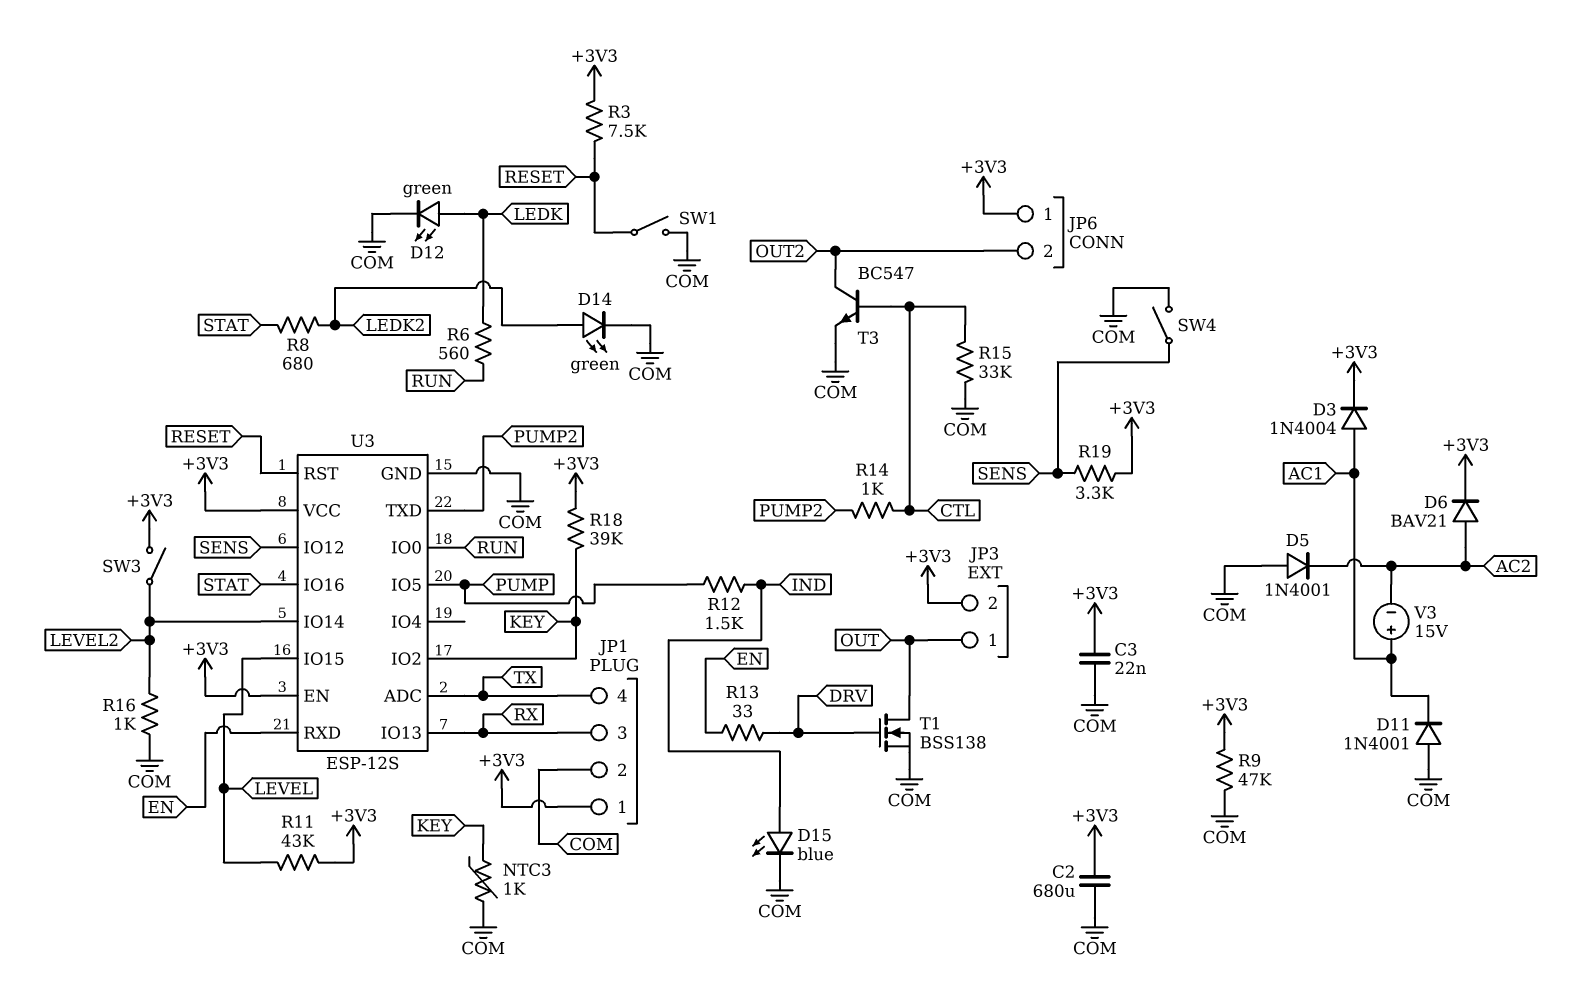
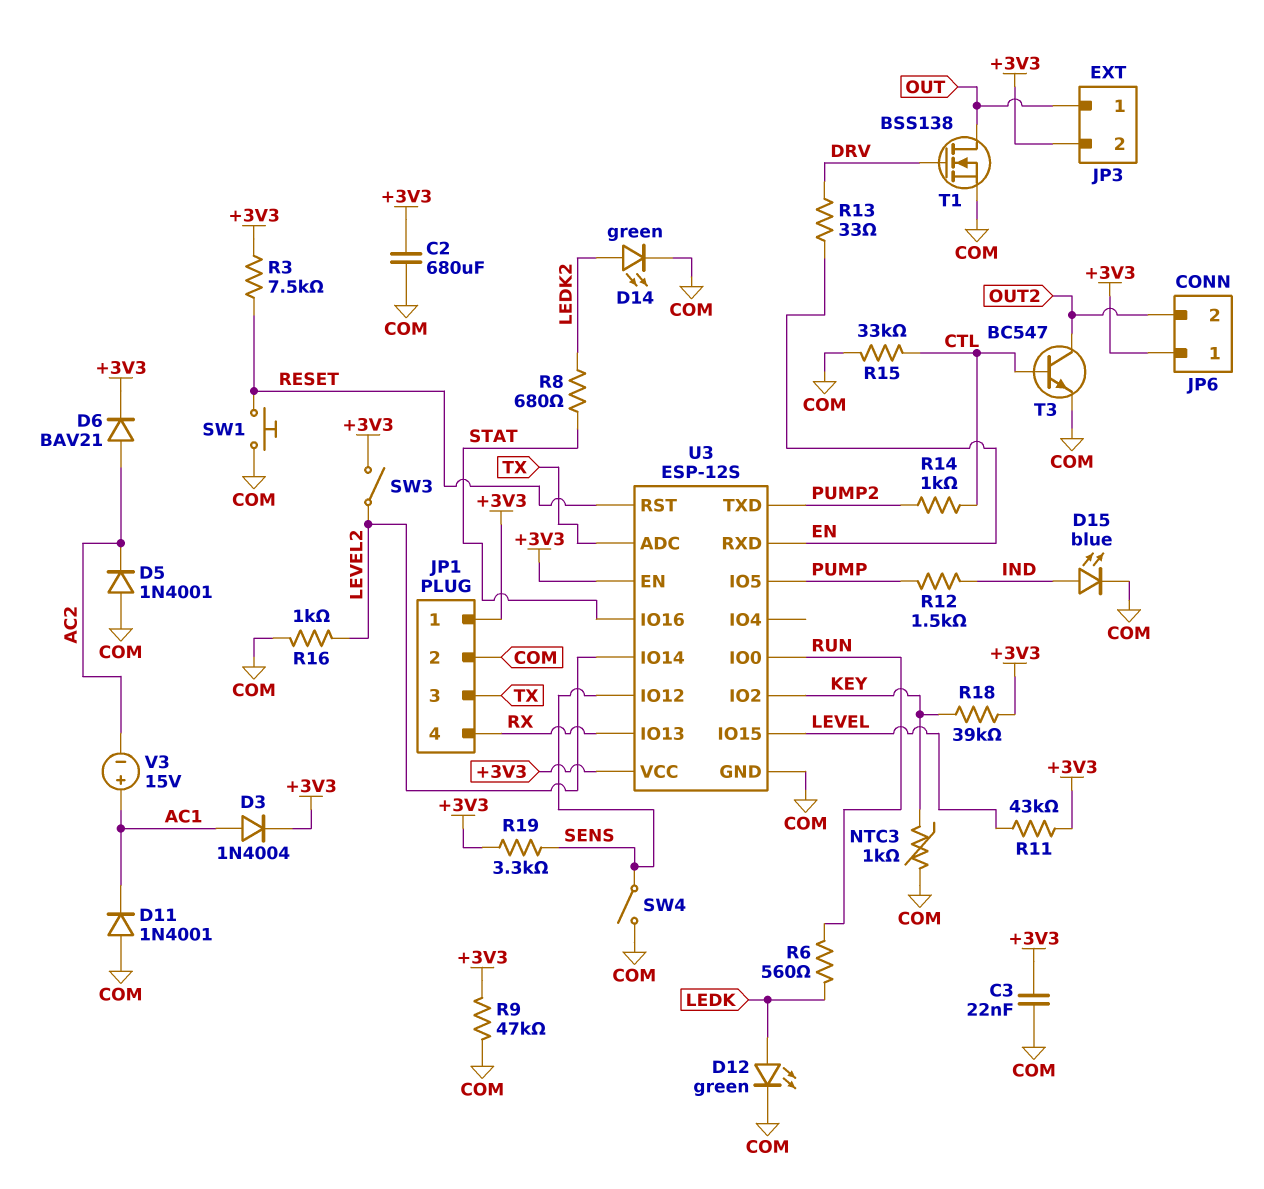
JP1 pin 3: RX -> TX
JP1 pin 4: TX -> RX
SW1: switch (COM, RESET) -> button (COM, RESET)

